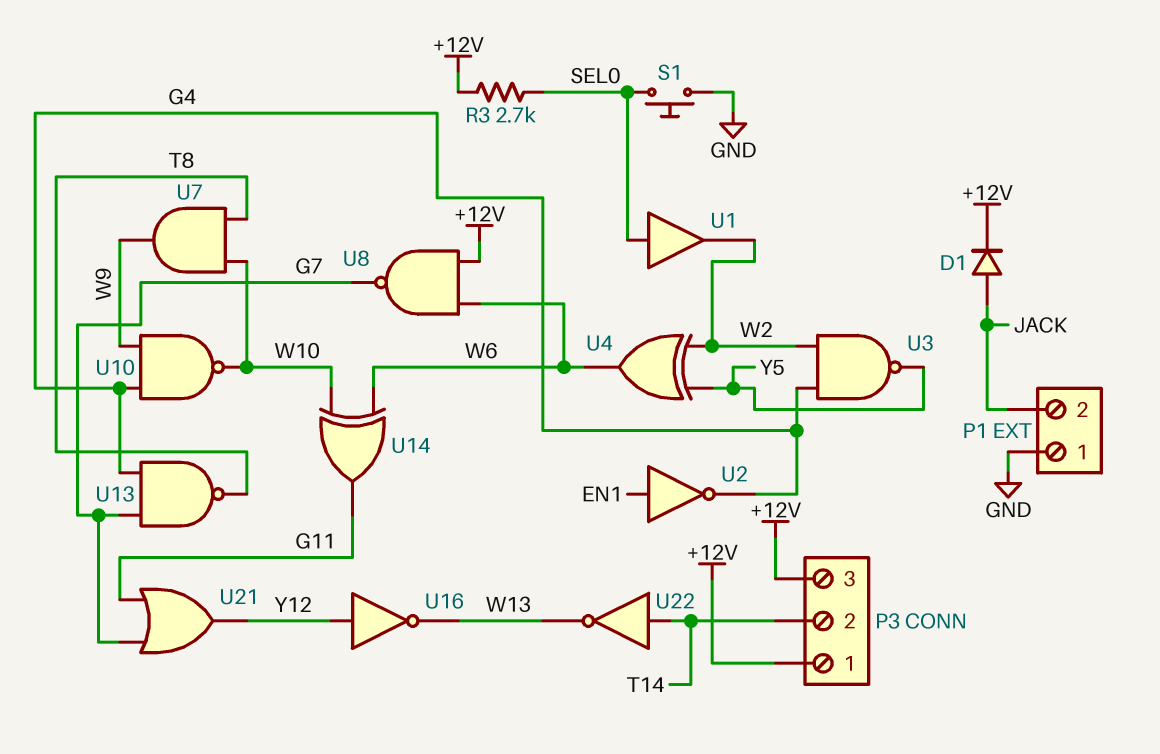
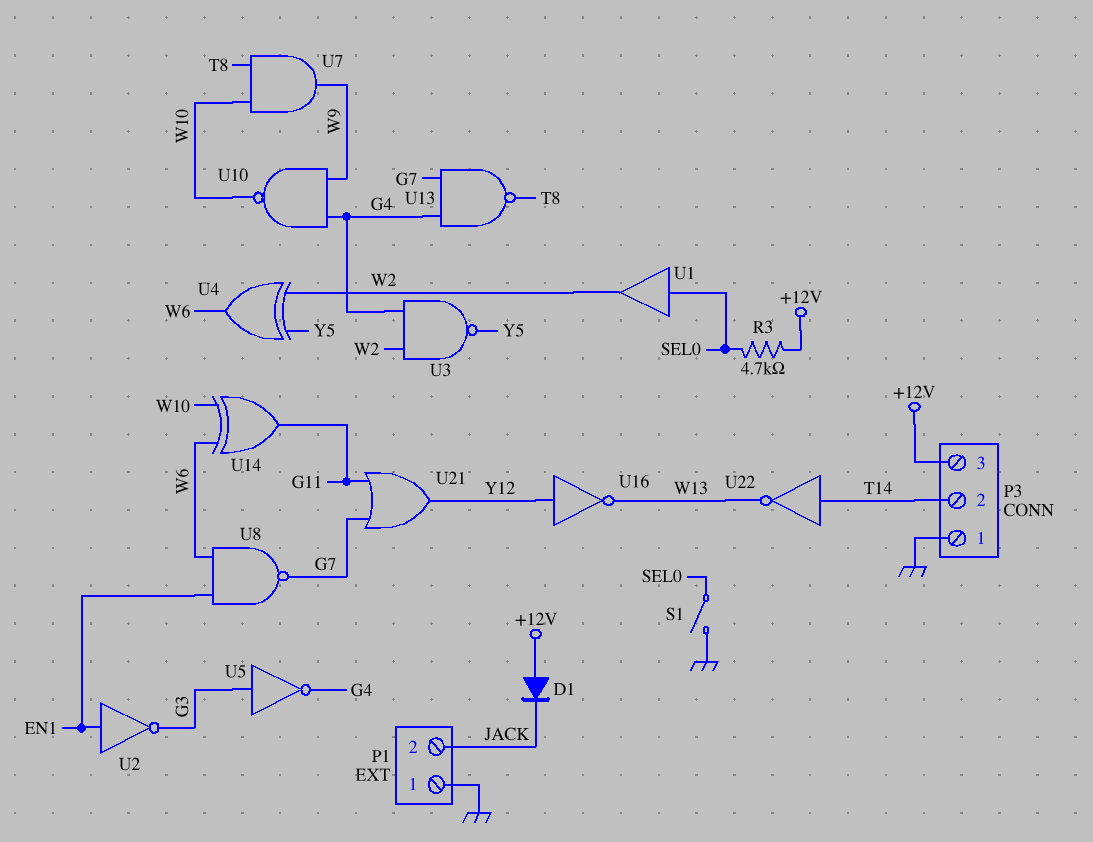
D1: diode (A JACK, K +12V) -> diode (A +12V, K JACK)
P3 pin 1: +12V -> GND
R3: 2.7k (+12V, SEL0) -> 4.7k (+12V, SEL0)
S1: button (GND, SEL0) -> switch (GND, SEL0)
U2: NOT (in EN1, out G4) -> NOT (in EN1, out G3)
U5: none -> NOT (in G3, out G4)
U8: NAND (in +12V, in W6, out G7) -> NAND (in EN1, in W6, out G7)

